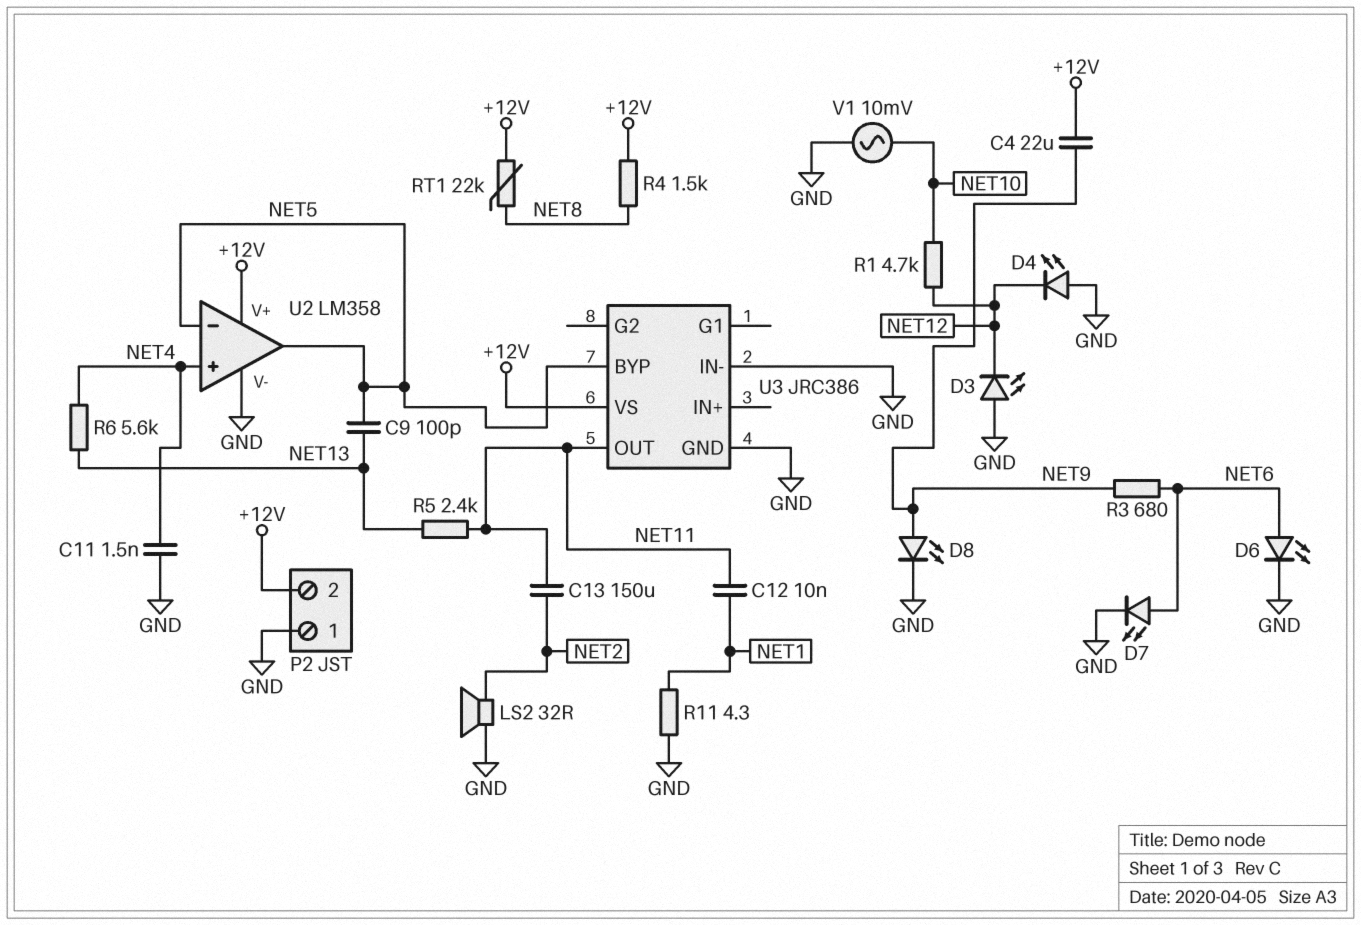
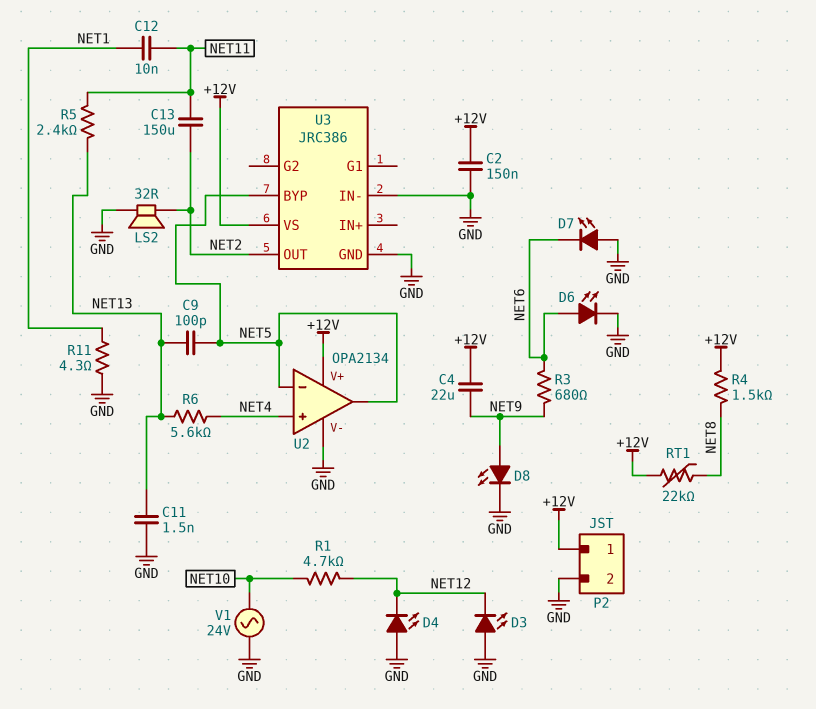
C2: none -> 150nF (+12V, GND)
C11: 1.5nF (GND, NET4) -> 1.5nF (GND, NET13)
D7: LED (A NET6, K GND) -> LED (A GND, K NET6)
P2 pin 1: GND -> +12V
P2 pin 2: +12V -> GND
U2: LM358 -> OPA2134
U3 pin OUT: NET11 -> NET2
V1: AC 10mV (GND, NET10) -> AC 24V (GND, NET10)

